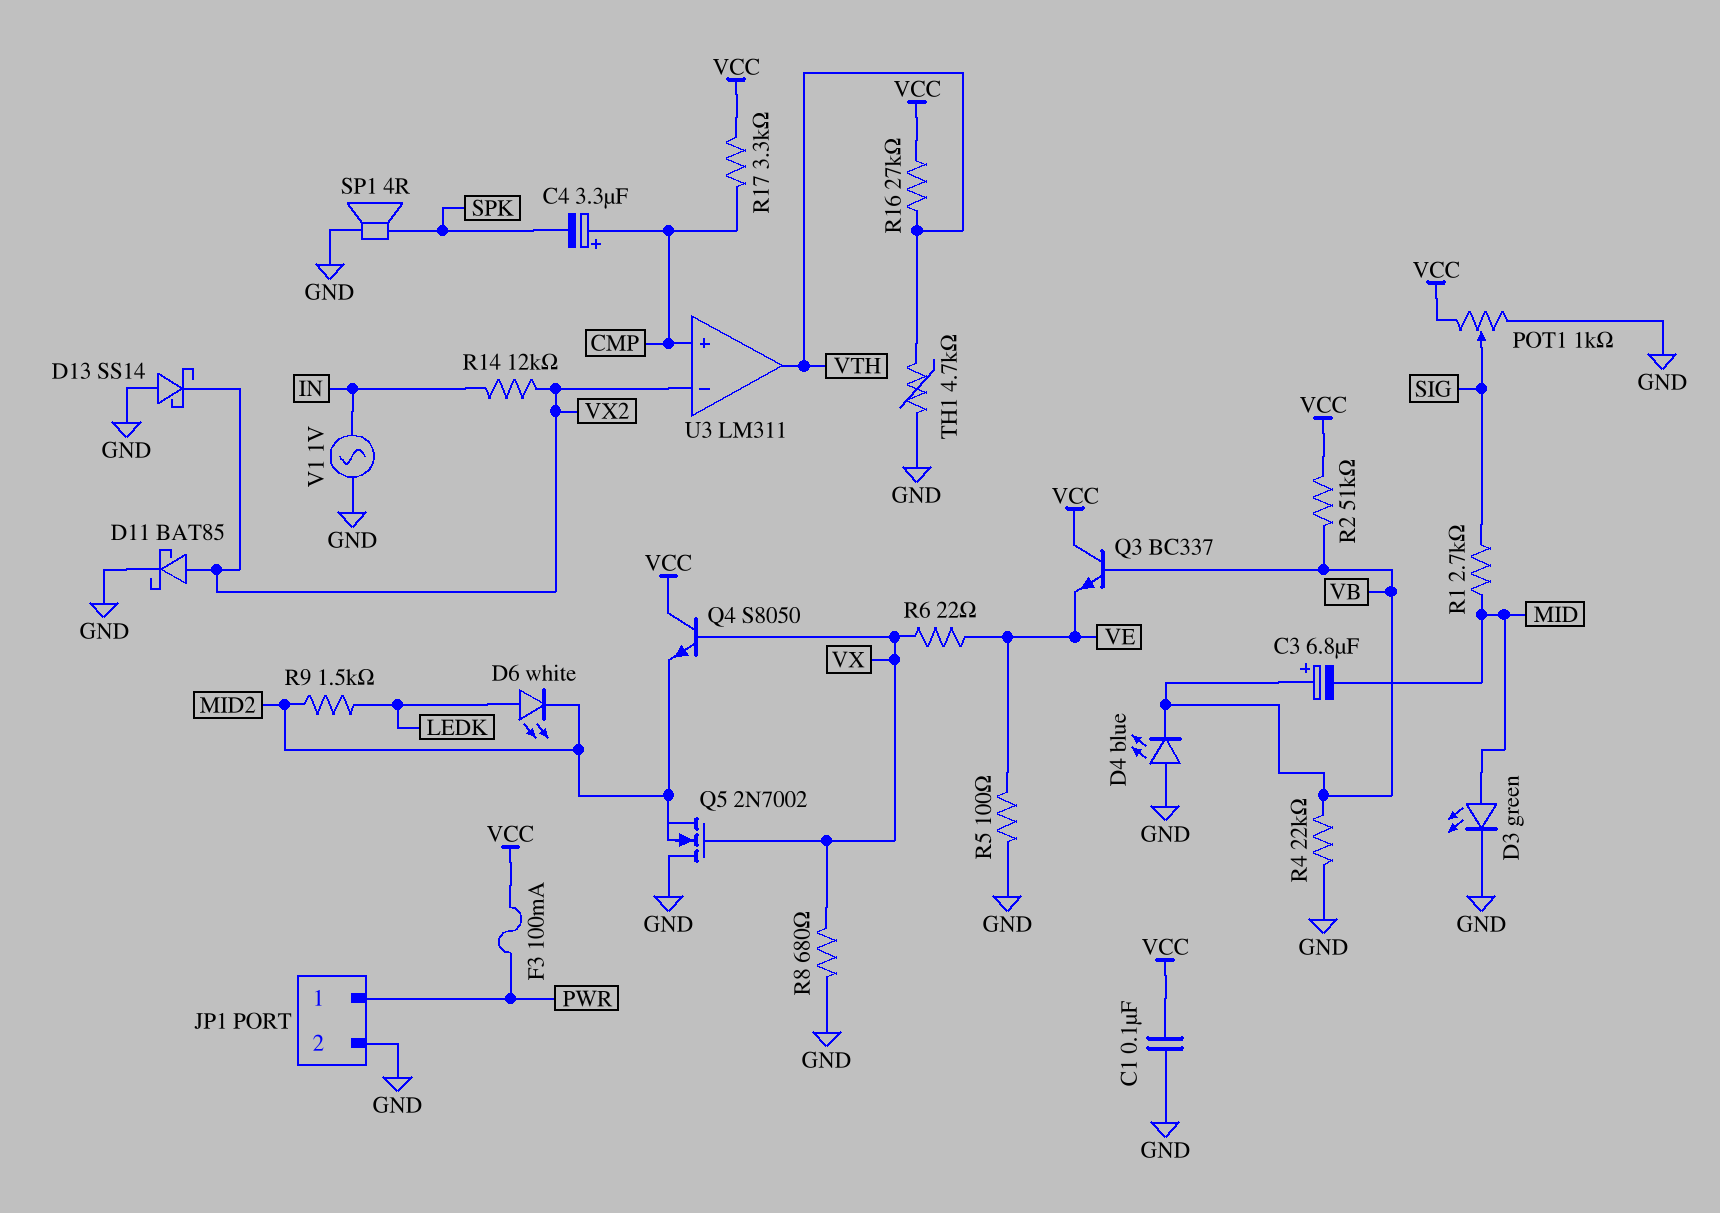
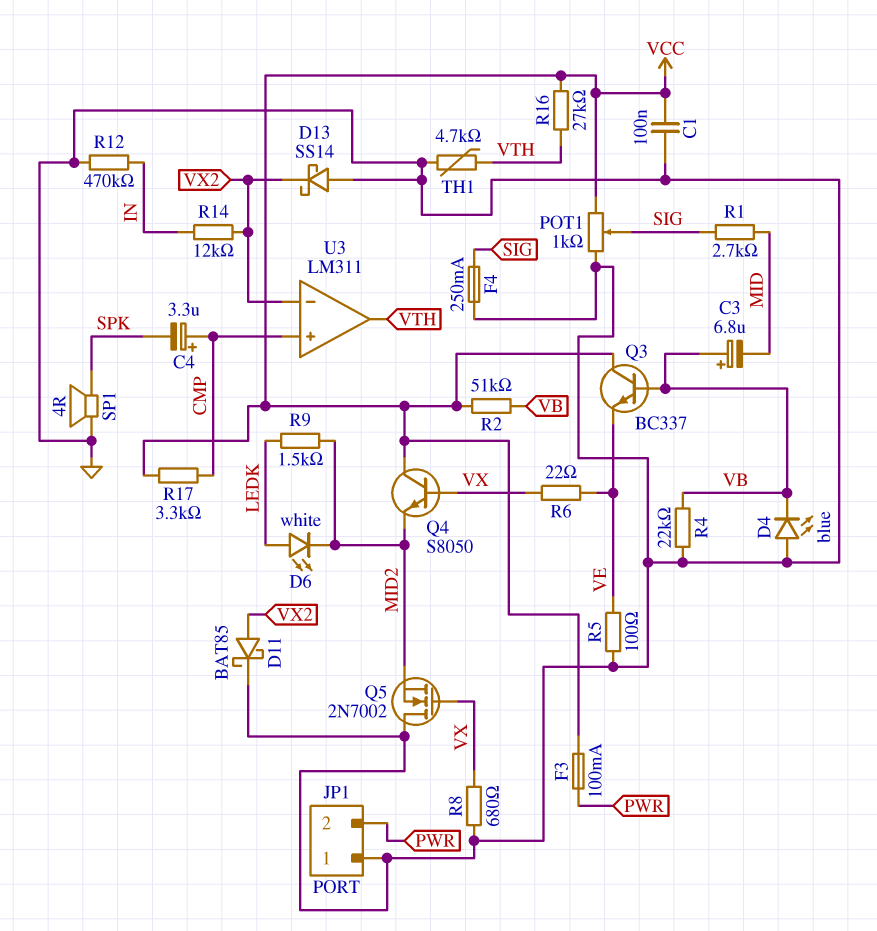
D3: LED green (A MID, K GND) -> none
F4: none -> 250mA (GND, SIG)
JP1 pin 1: PWR -> GND
JP1 pin 2: GND -> PWR
R12: none -> 470k (GND, IN)
V1: AC 1V (GND, IN) -> none

